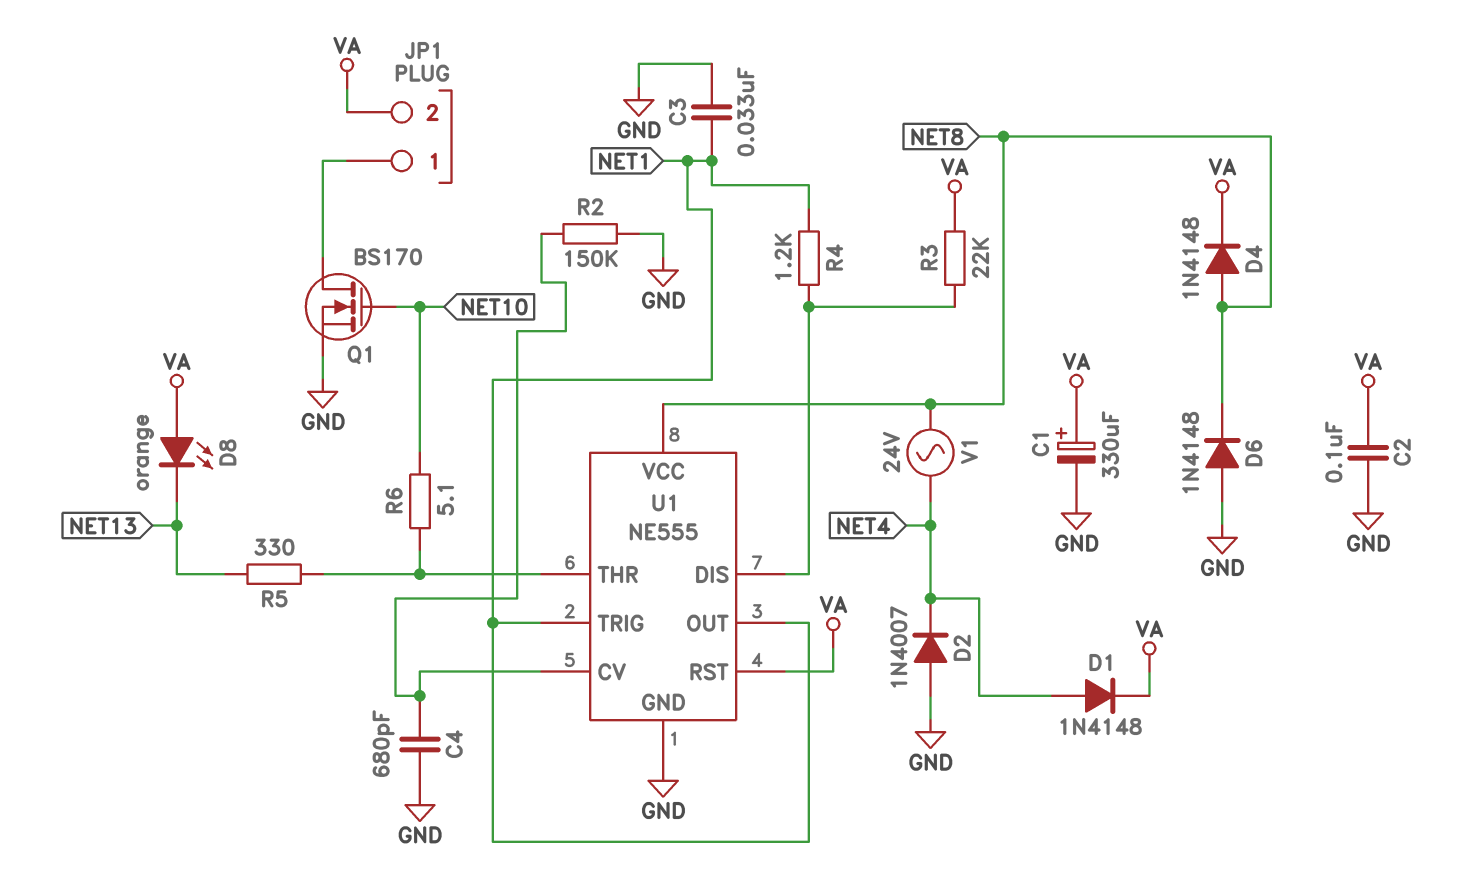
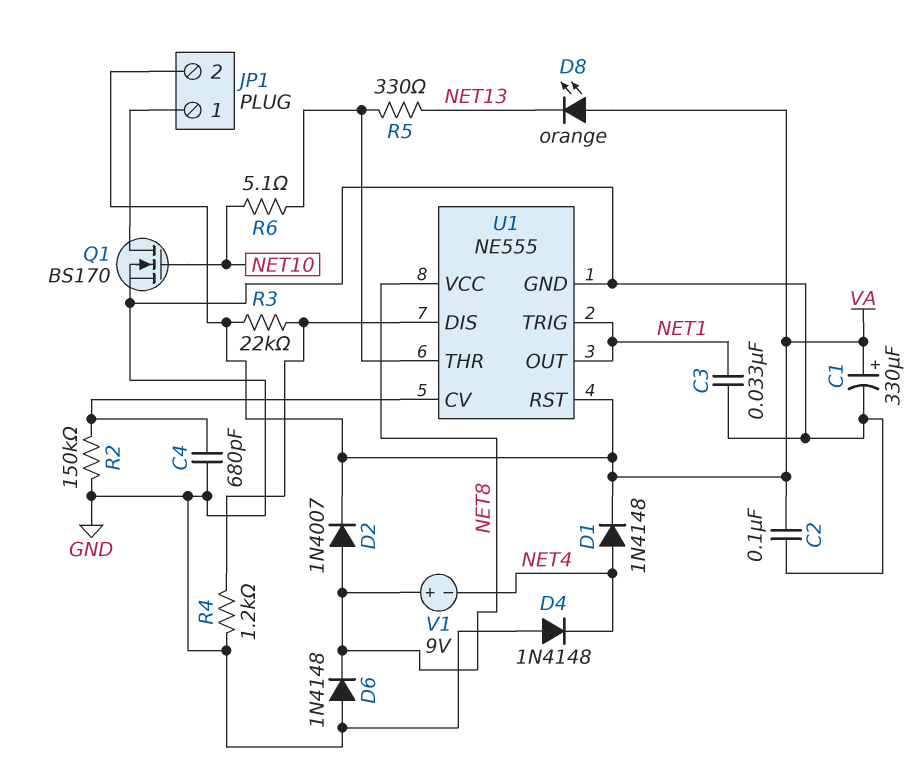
D2: diode 1N4007 (A GND, K NET4) -> diode 1N4007 (A NET8, K VA)
D4: diode 1N4148 (A NET8, K VA) -> diode 1N4148 (A GND, K NET4)
R4: 1.2k (NET1, U1/DIS) -> 1.2k (GND, U1/DIS)
V1: AC 24V (NET4, NET8) -> 9V (plus NET8, minus NET4)

